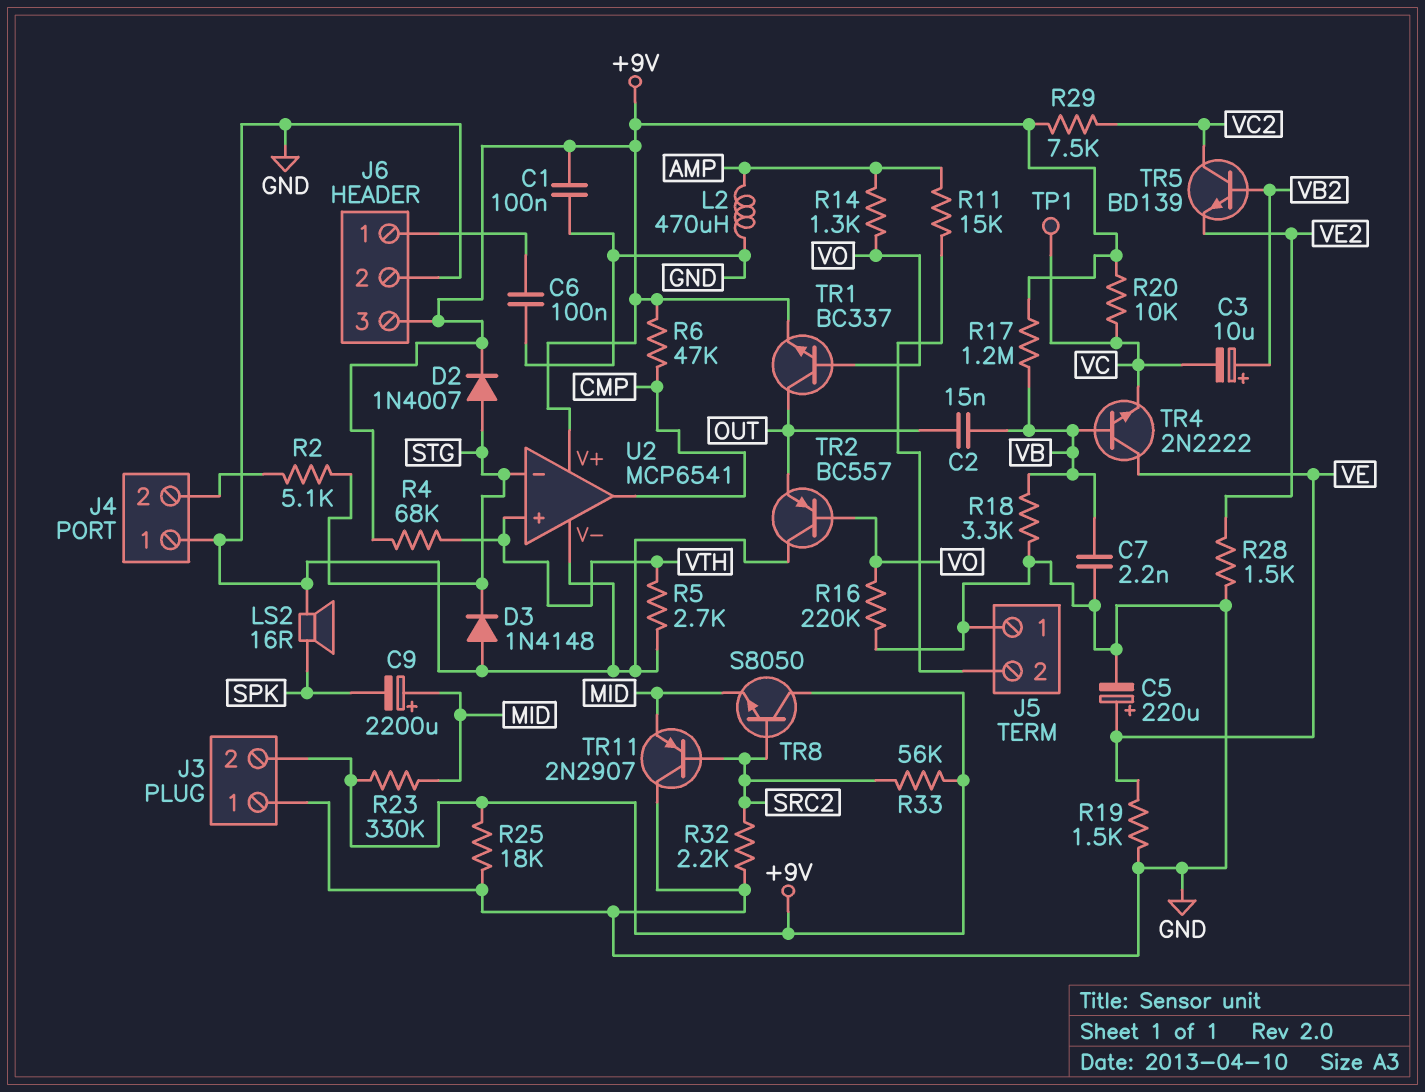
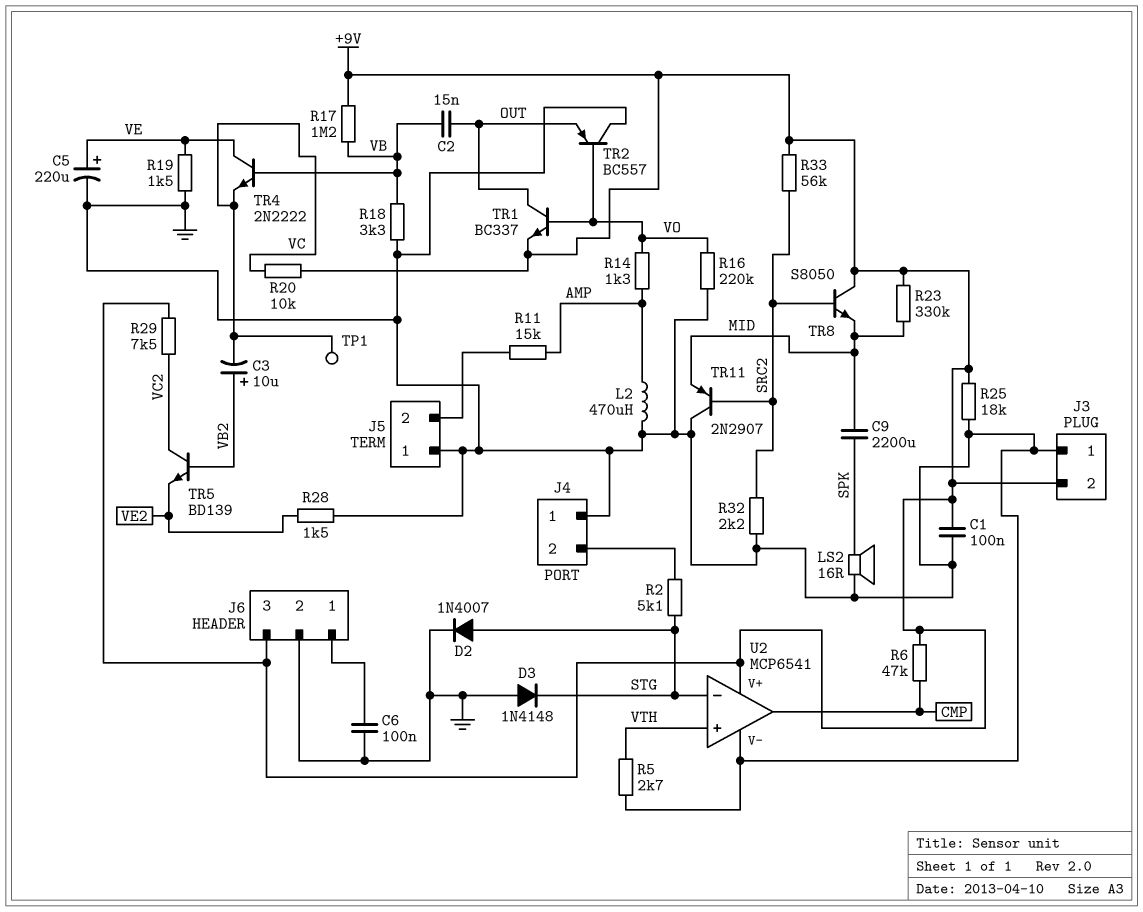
C7: 2.2nF (GND, VB) -> none
C9: 2200uF (plus MID, minus SPK) -> 2200uF (MID, SPK)
D2: diode 1N4007 (A STG, K +9V) -> diode 1N4007 (A STG, K GND)
R4: 68k (+9V, VTH) -> none

